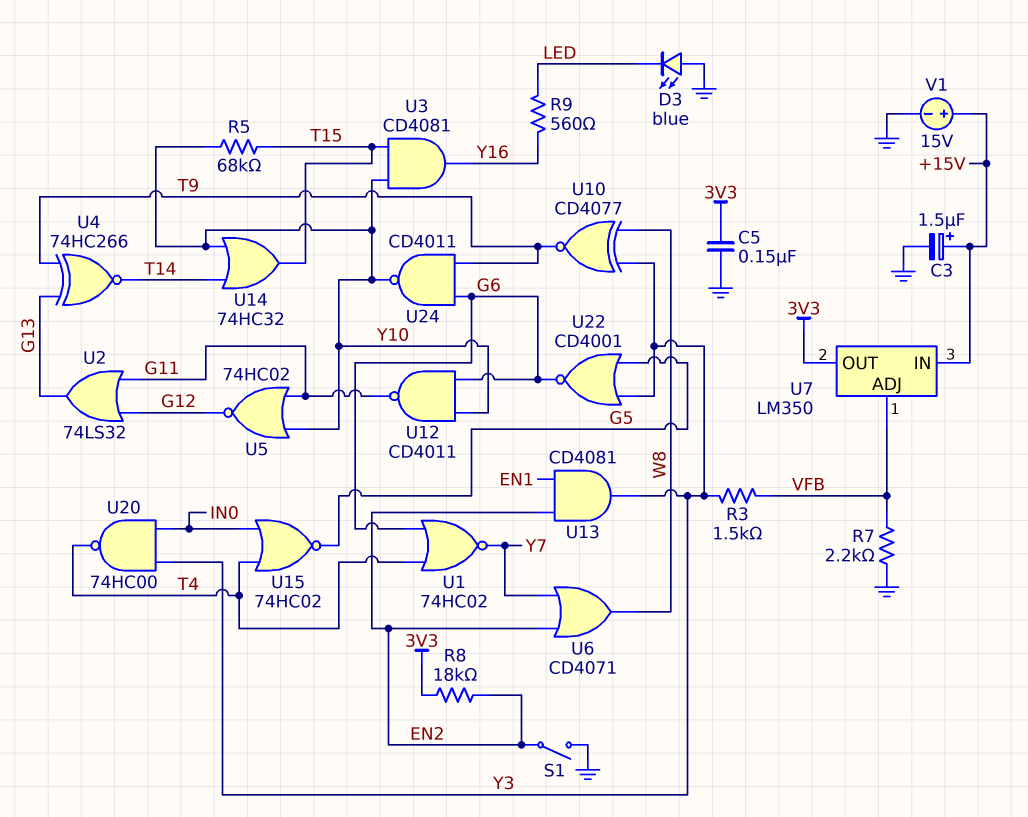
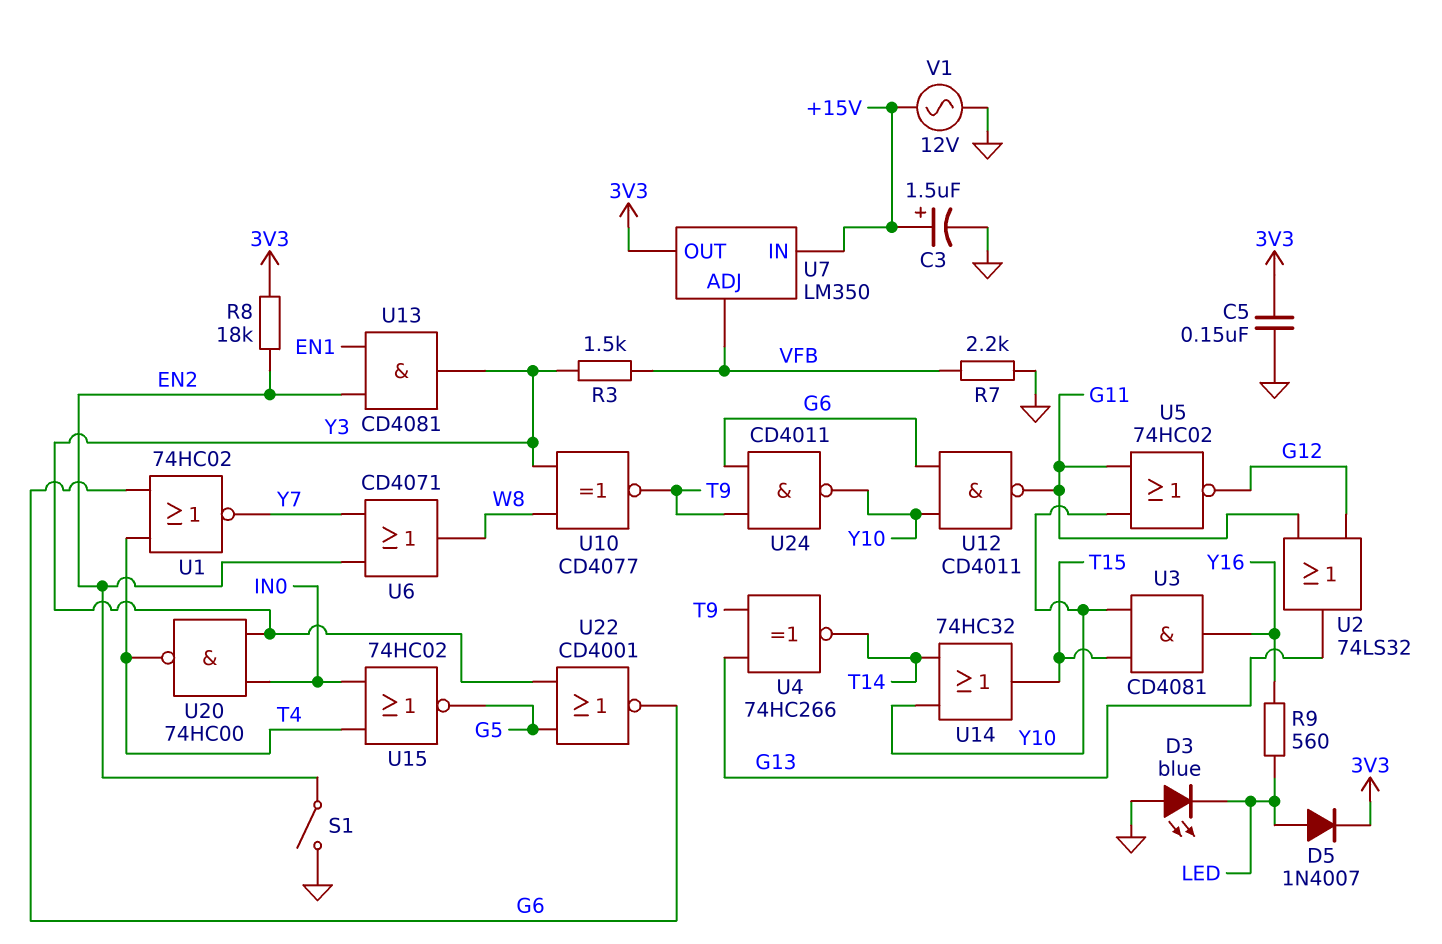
D5: none -> diode 1N4007 (A LED, K 3V3)
R5: 68k (T15, Y10) -> none
V1: 15V (plus +15V, minus GND) -> AC 12V (+15V, GND)

